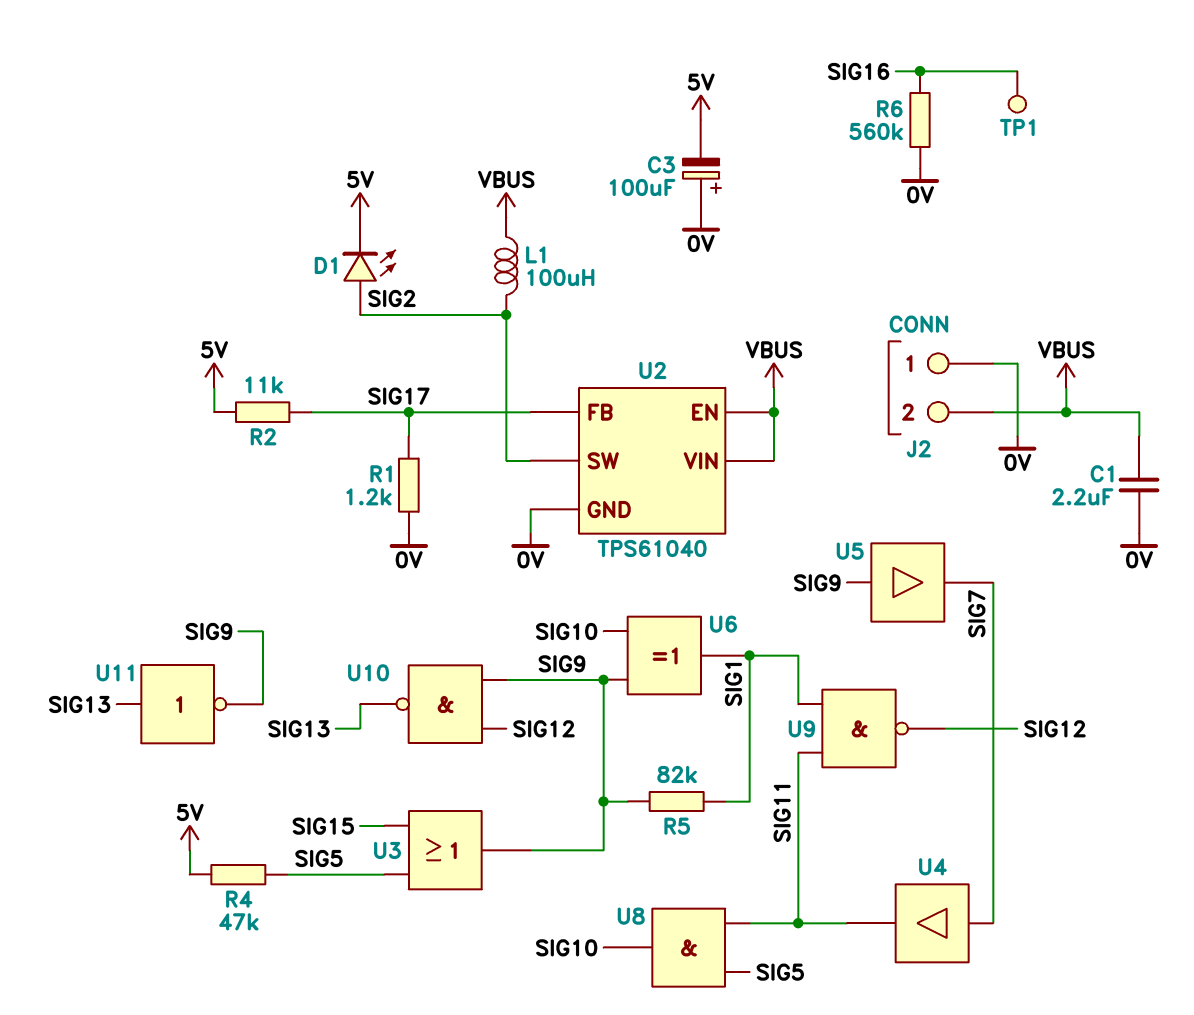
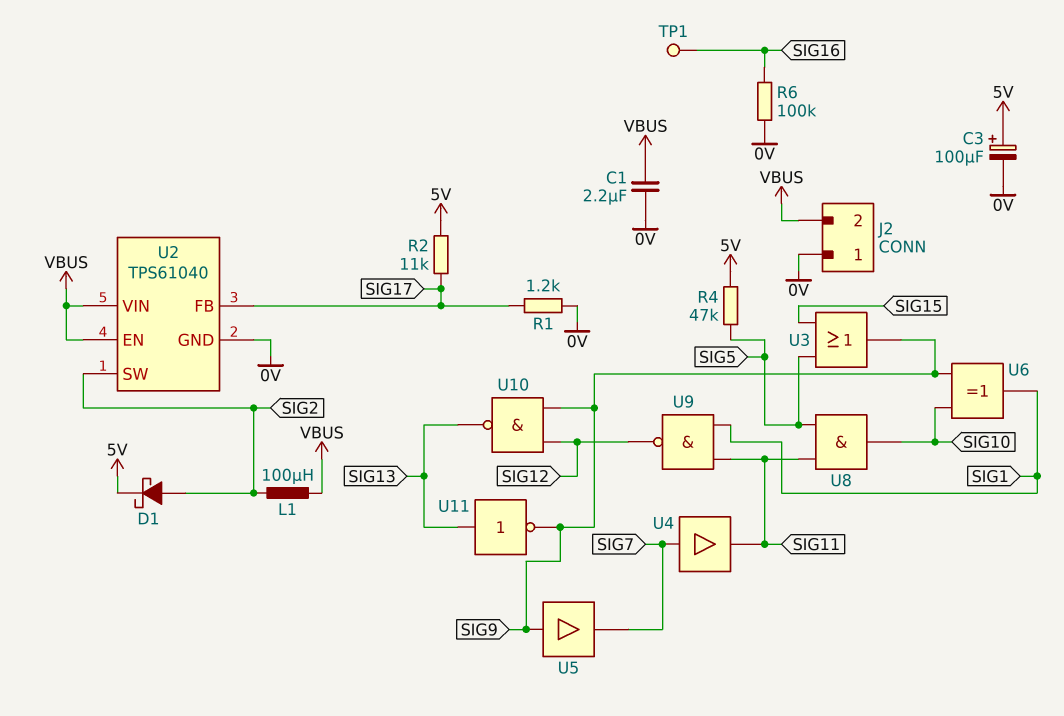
C3: 100uF (plus 0V, minus 5V) -> 100uF (plus 5V, minus 0V)
D1: LED (A SIG2, K 5V) -> schottky (A SIG2, K 5V)
R5: 82k (SIG1, SIG9) -> none
R6: 560k (0V, SIG16) -> 100k (0V, SIG16)

